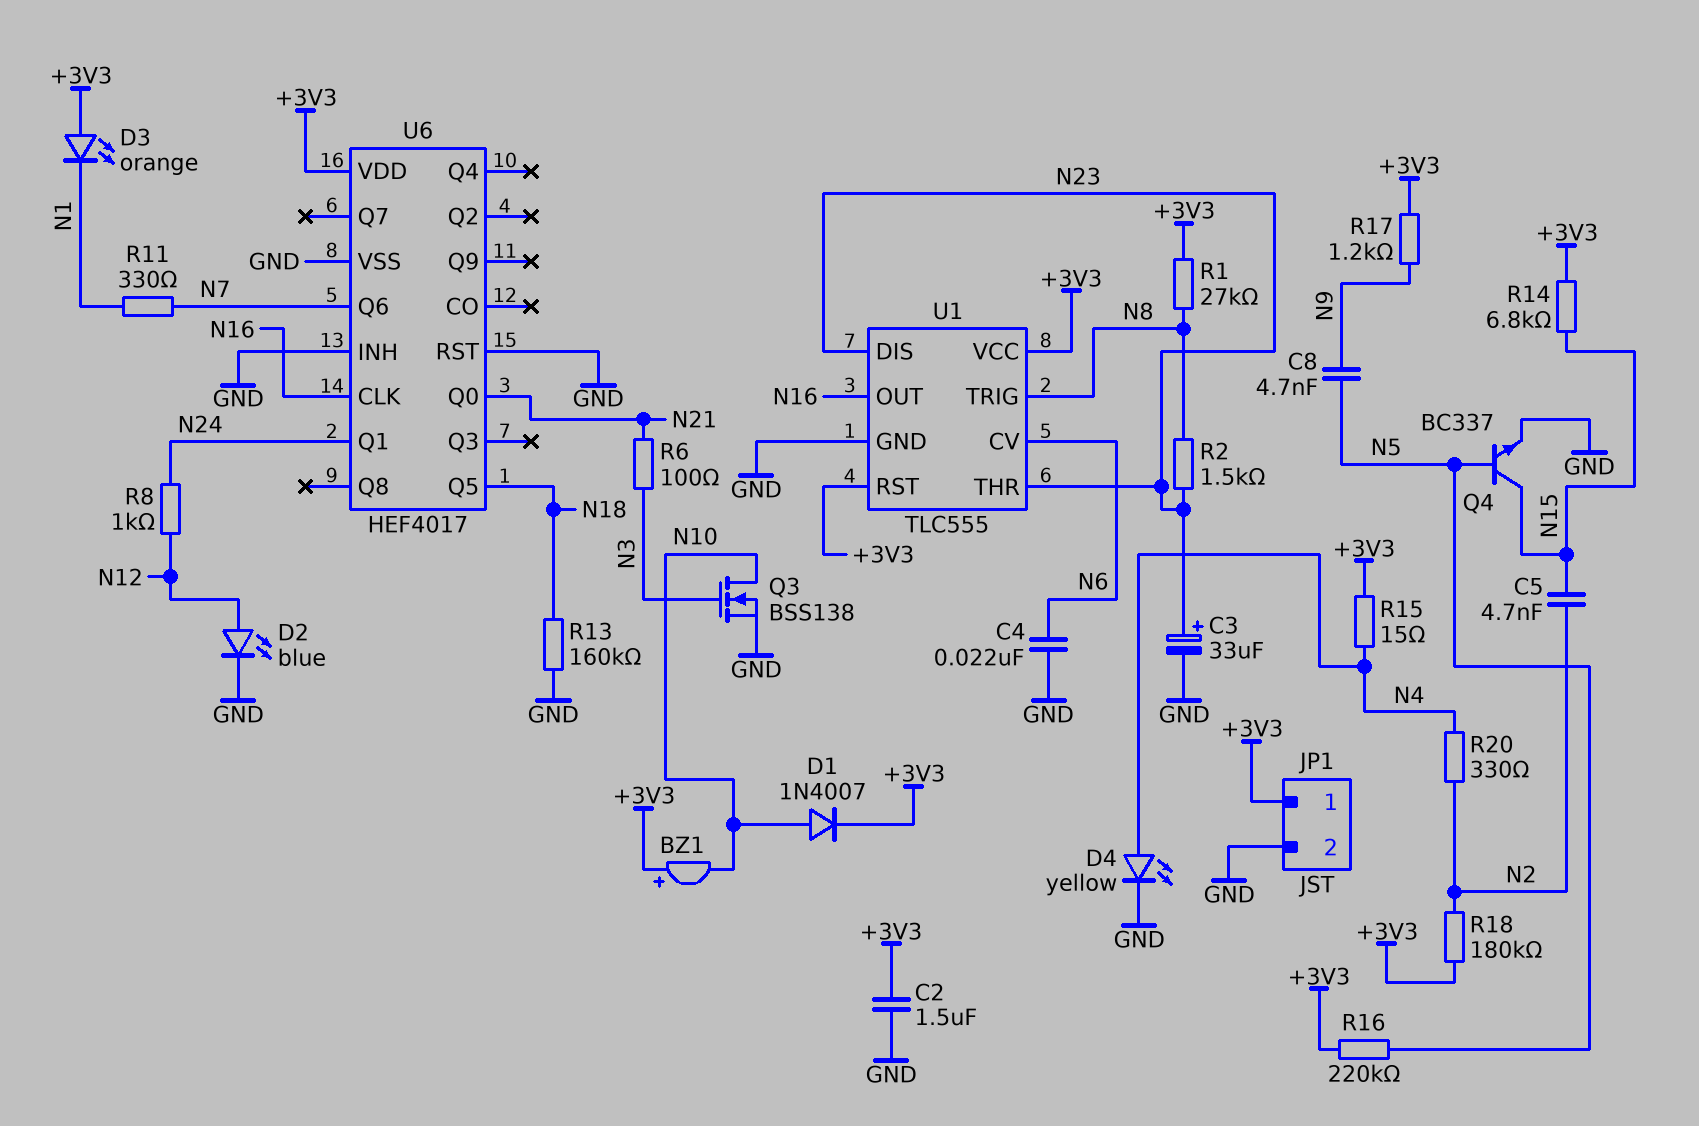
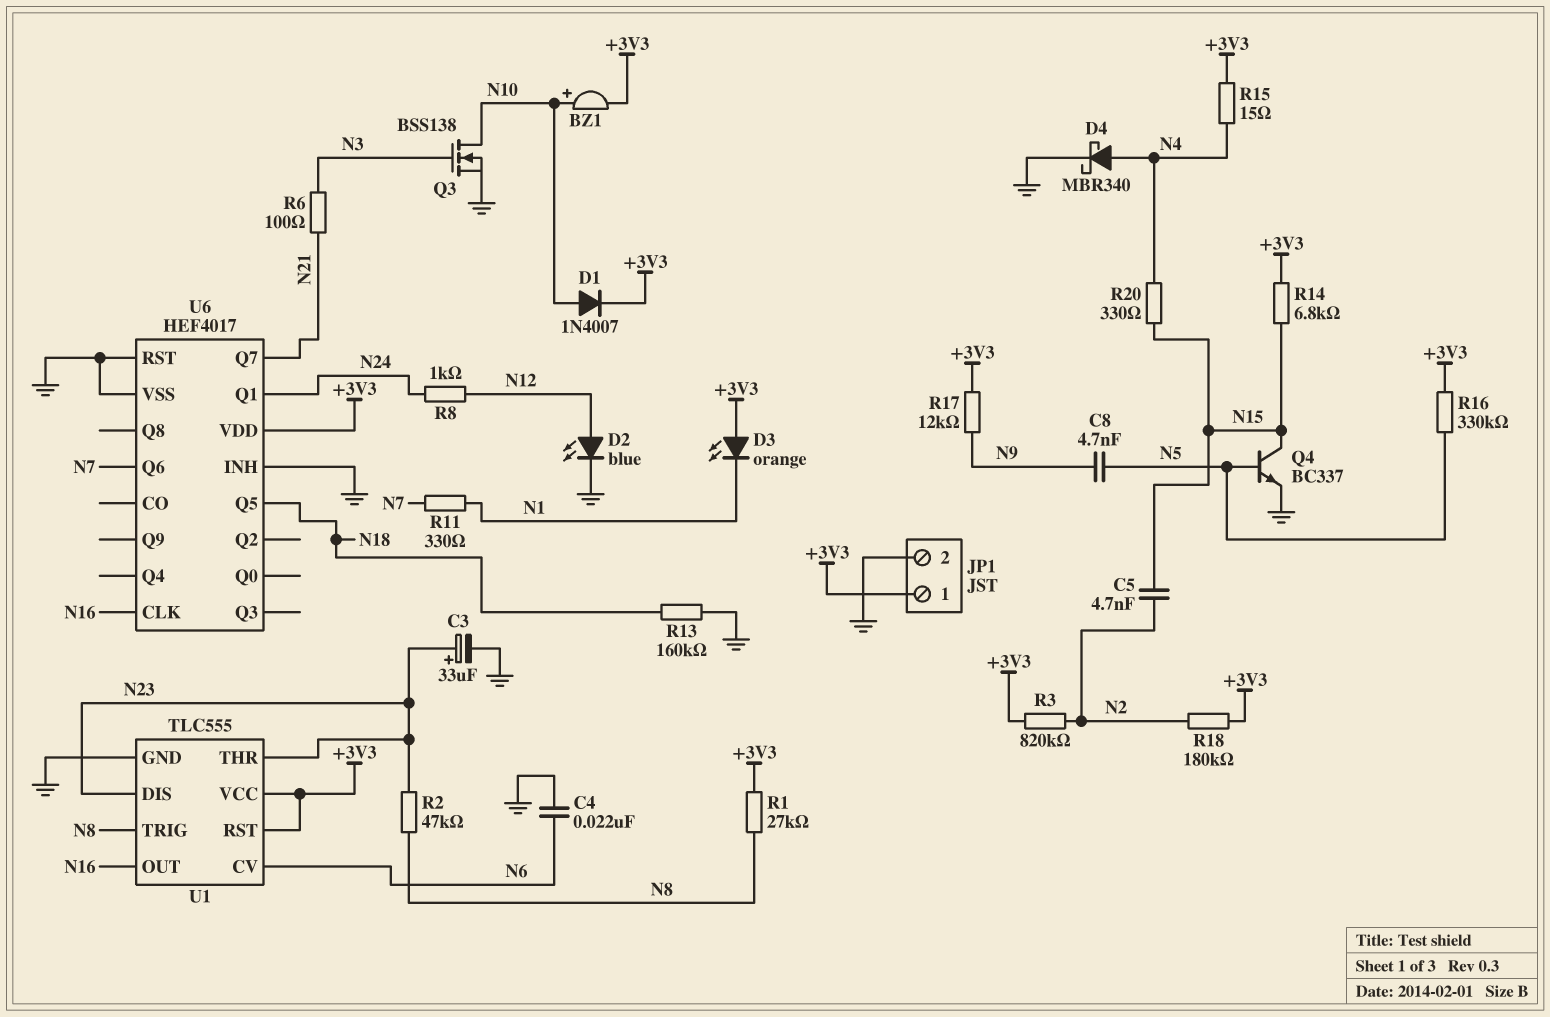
BZ1: buzzer (plus +3V3, minus N10) -> buzzer (plus N10, minus +3V3)
C2: 1.5uF (+3V3, GND) -> none
D4: LED yellow (A N4, K GND) -> schottky MBR340 (A N4, K GND)
R2: 1.5k (N8, N23) -> 47k (N8, N23)
R3: none -> 820k (+3V3, N2)
R16: 220k (+3V3, N5) -> 330k (+3V3, N5)
R17: 1.2k (+3V3, N9) -> 12k (+3V3, N9)
R20: 330 (N2, N4) -> 330 (N4, N15)
U6 pin Q0: N21 -> none
U6 pin Q7: none -> N21

